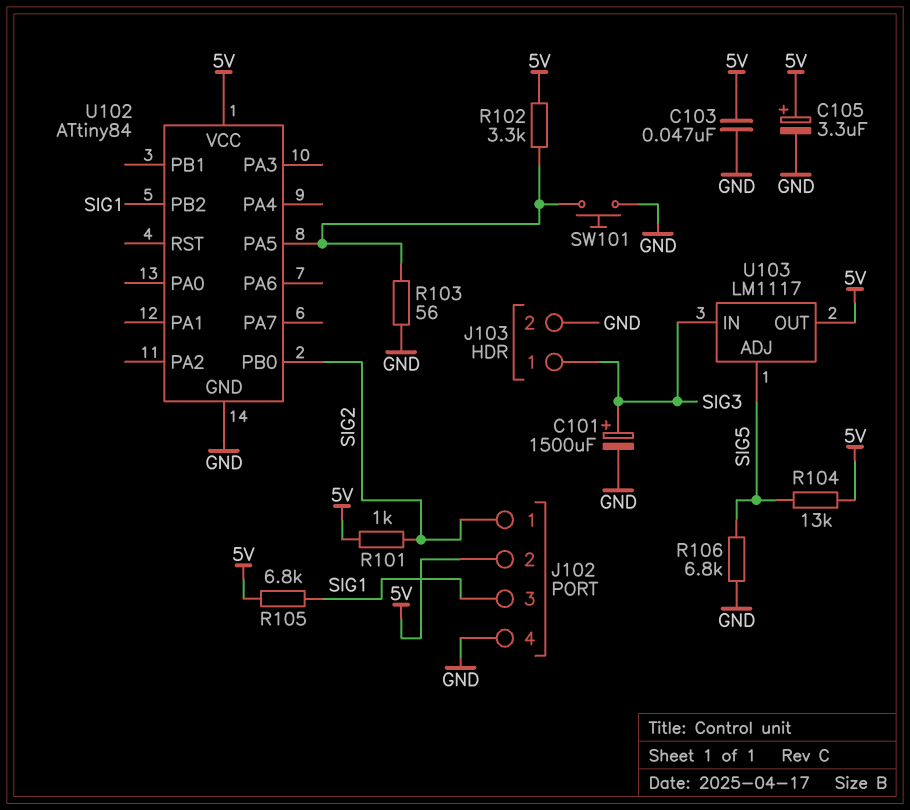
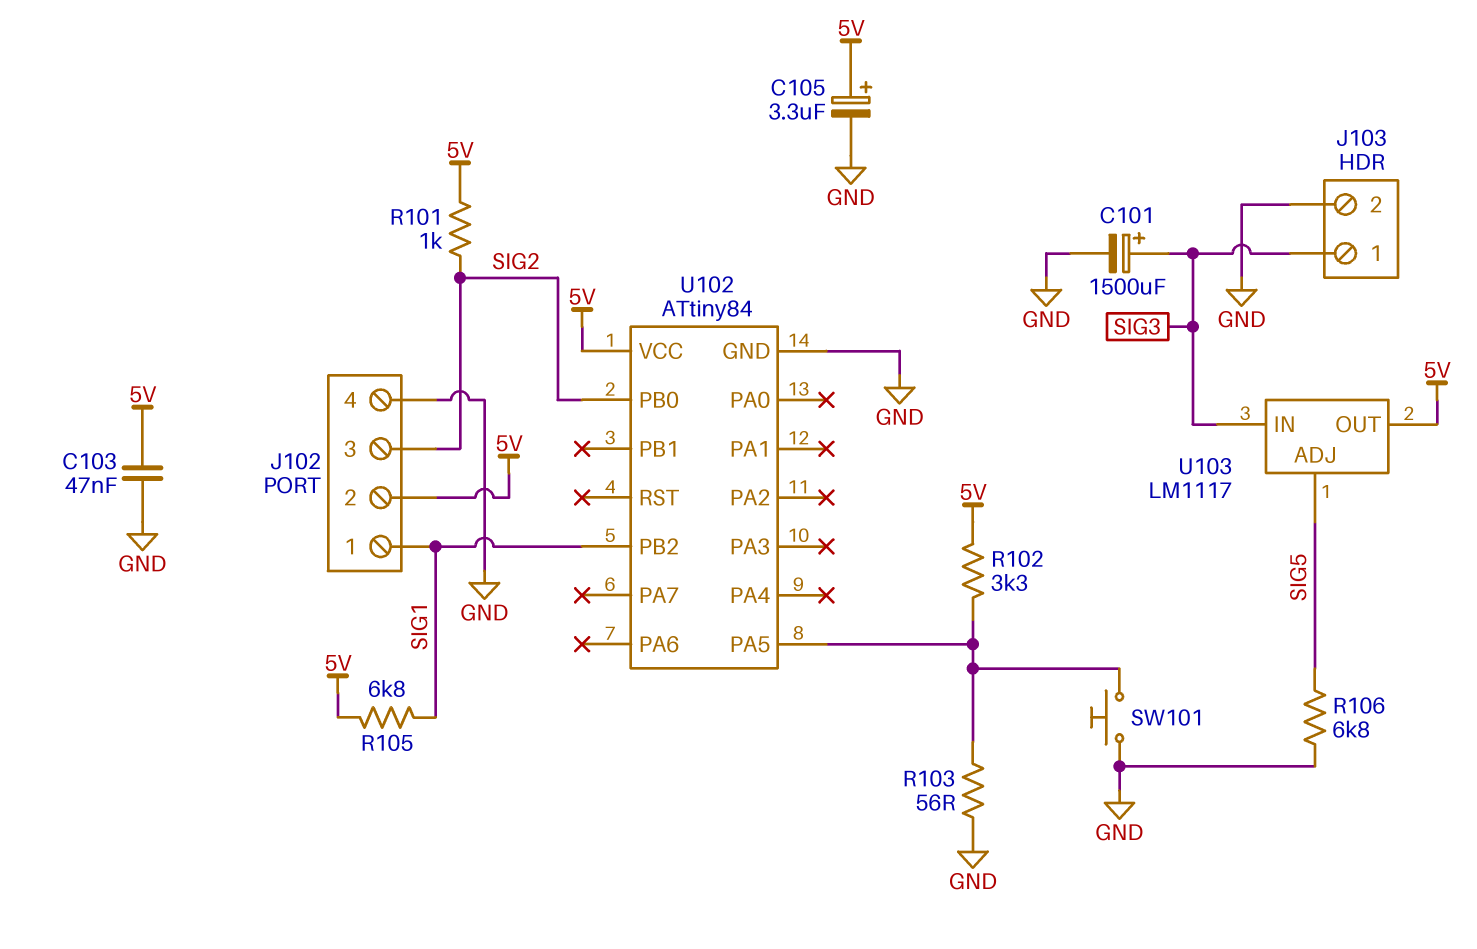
J102 pin 1: SIG2 -> SIG1
J102 pin 3: SIG1 -> SIG2
R104: 13k (5V, SIG5) -> none

